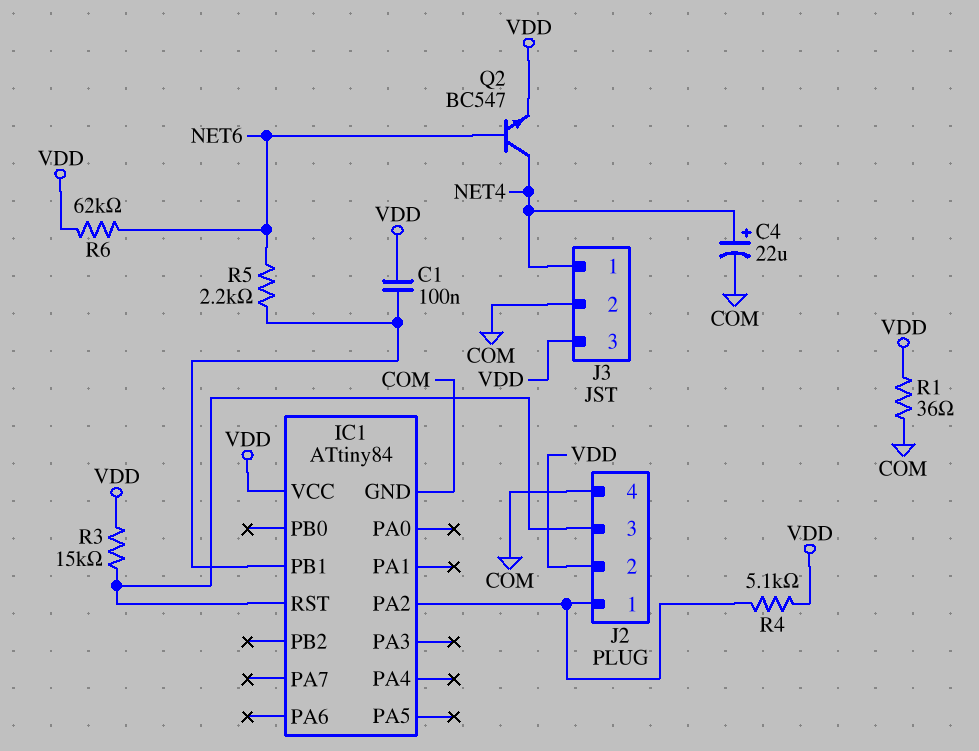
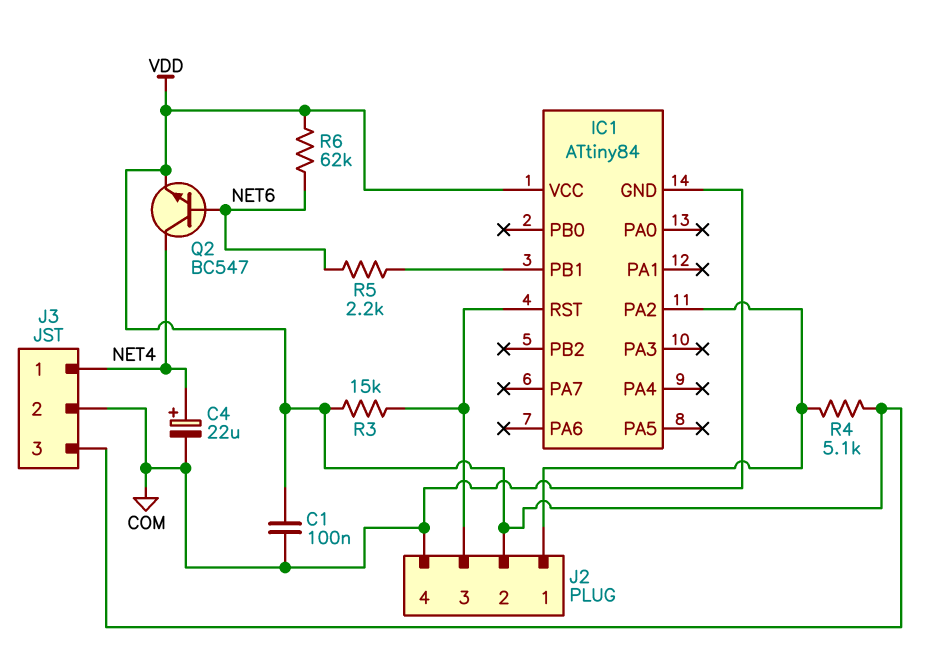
C1: 100nF (IC1/PB1, VDD) -> 100nF (COM, VDD)
R1: 36 (COM, VDD) -> none

